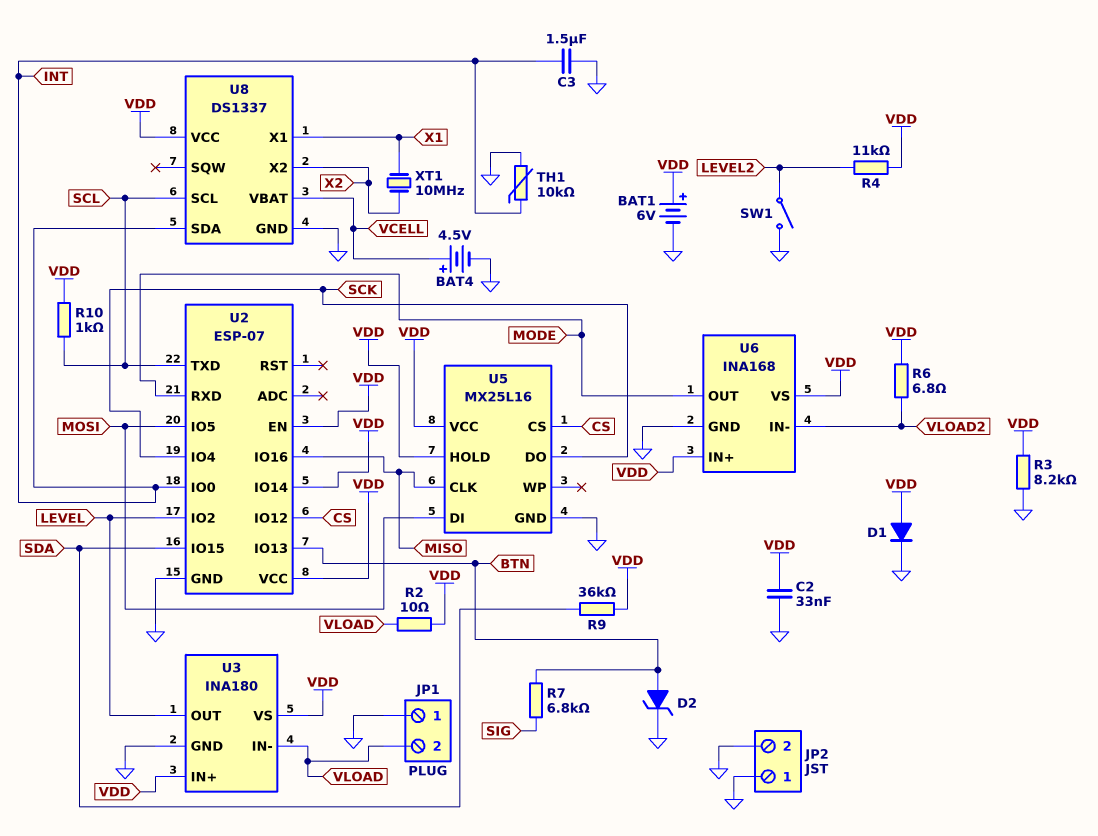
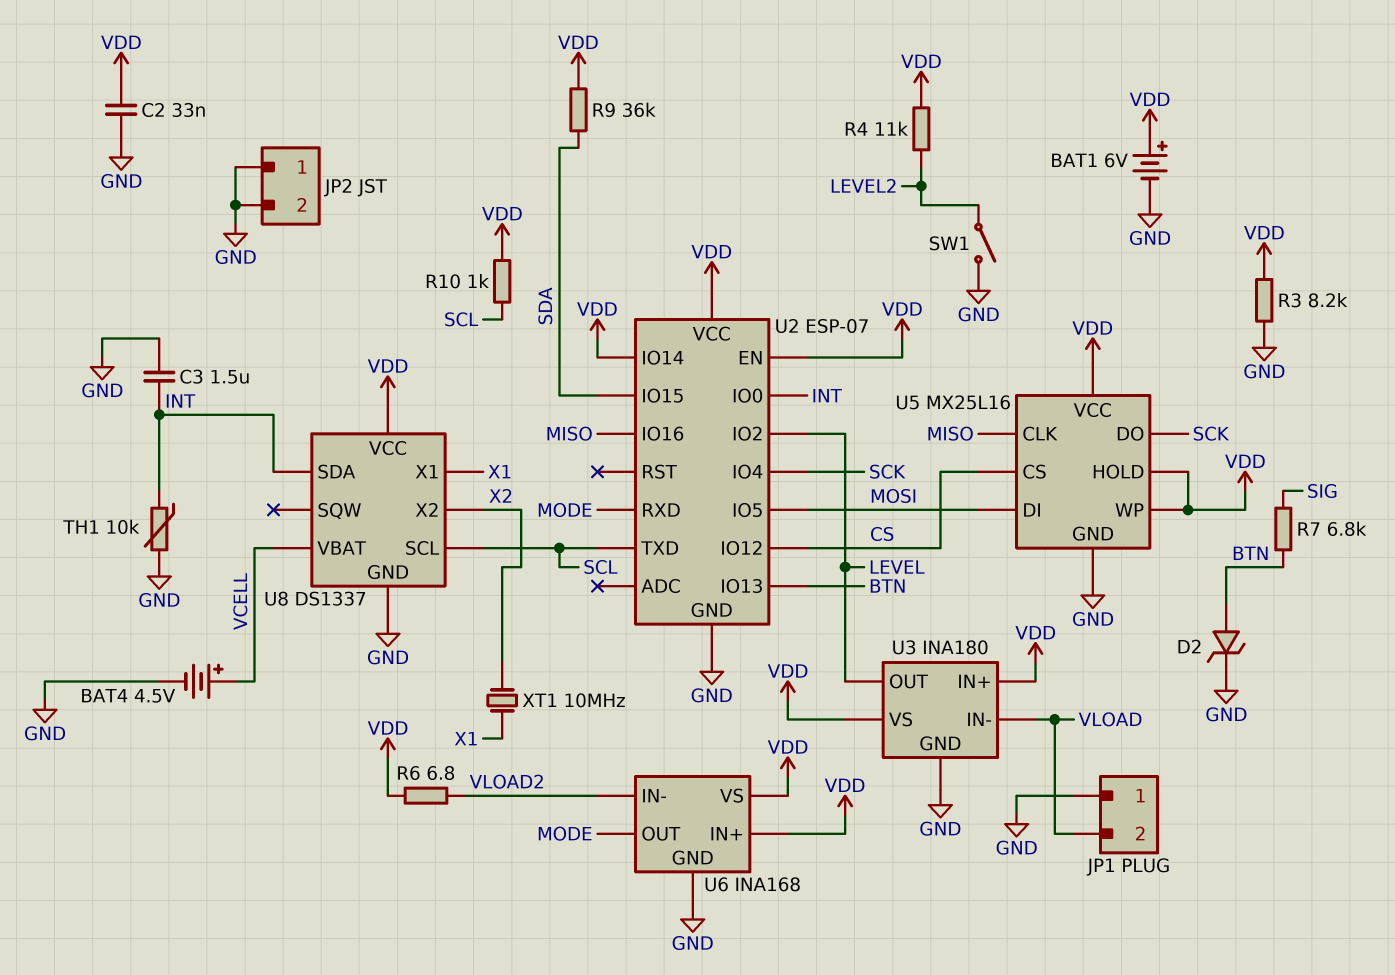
D1: diode (A VDD, K GND) -> none
R2: 10 (VDD, VLOAD) -> none
U5 pin WP: none -> VDD

